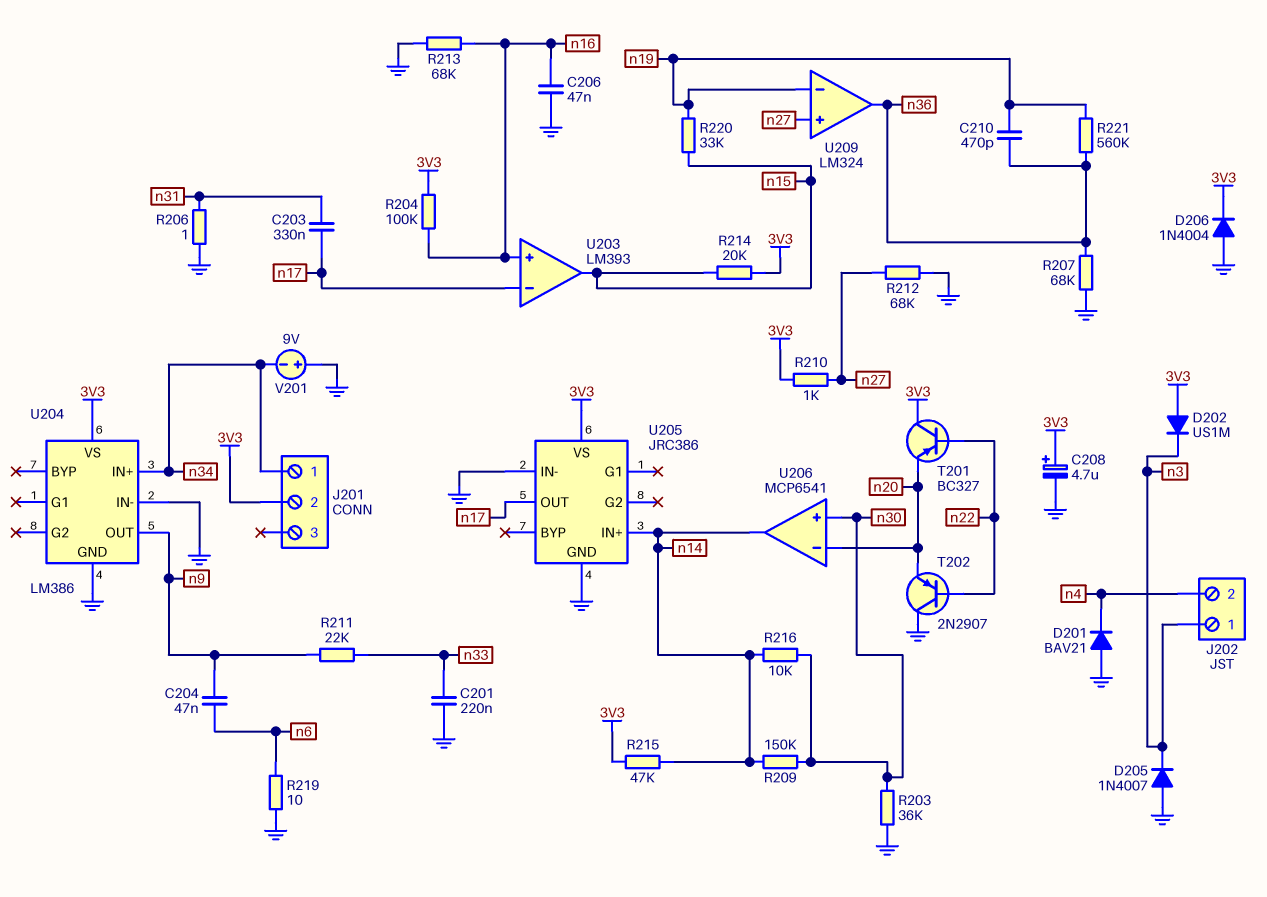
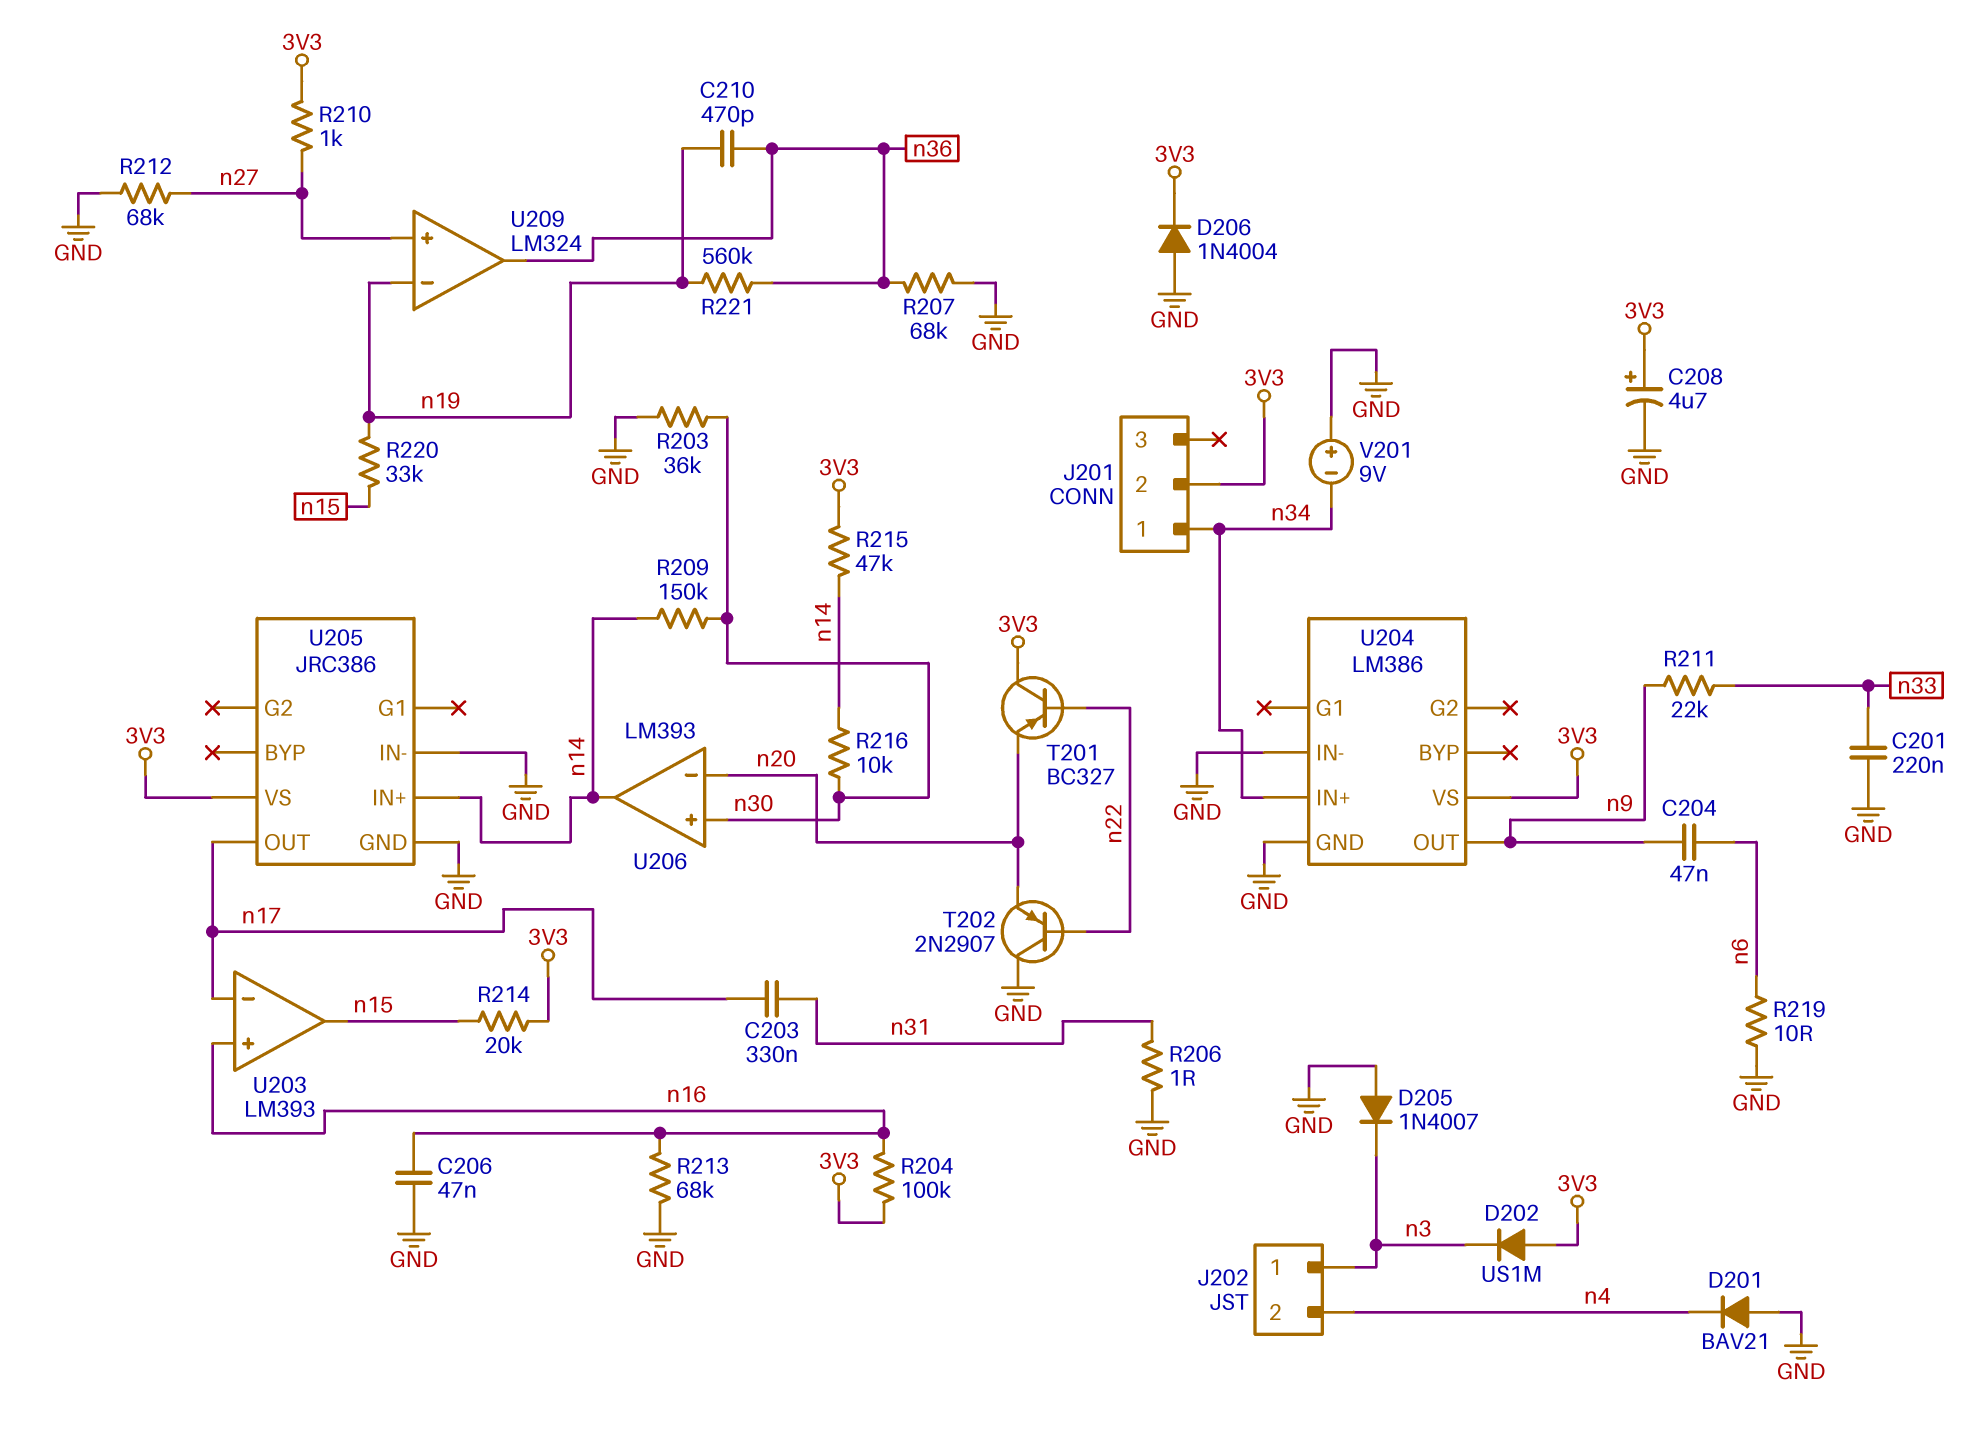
U206: MCP6541 -> LM393

